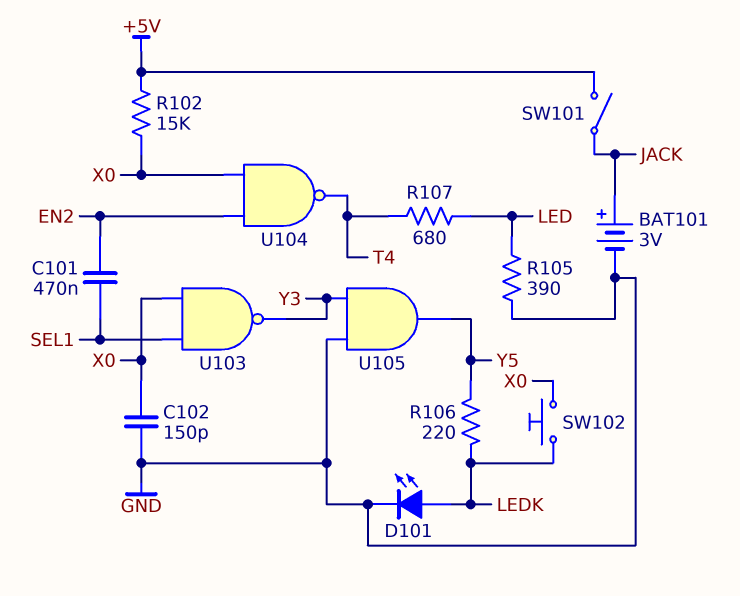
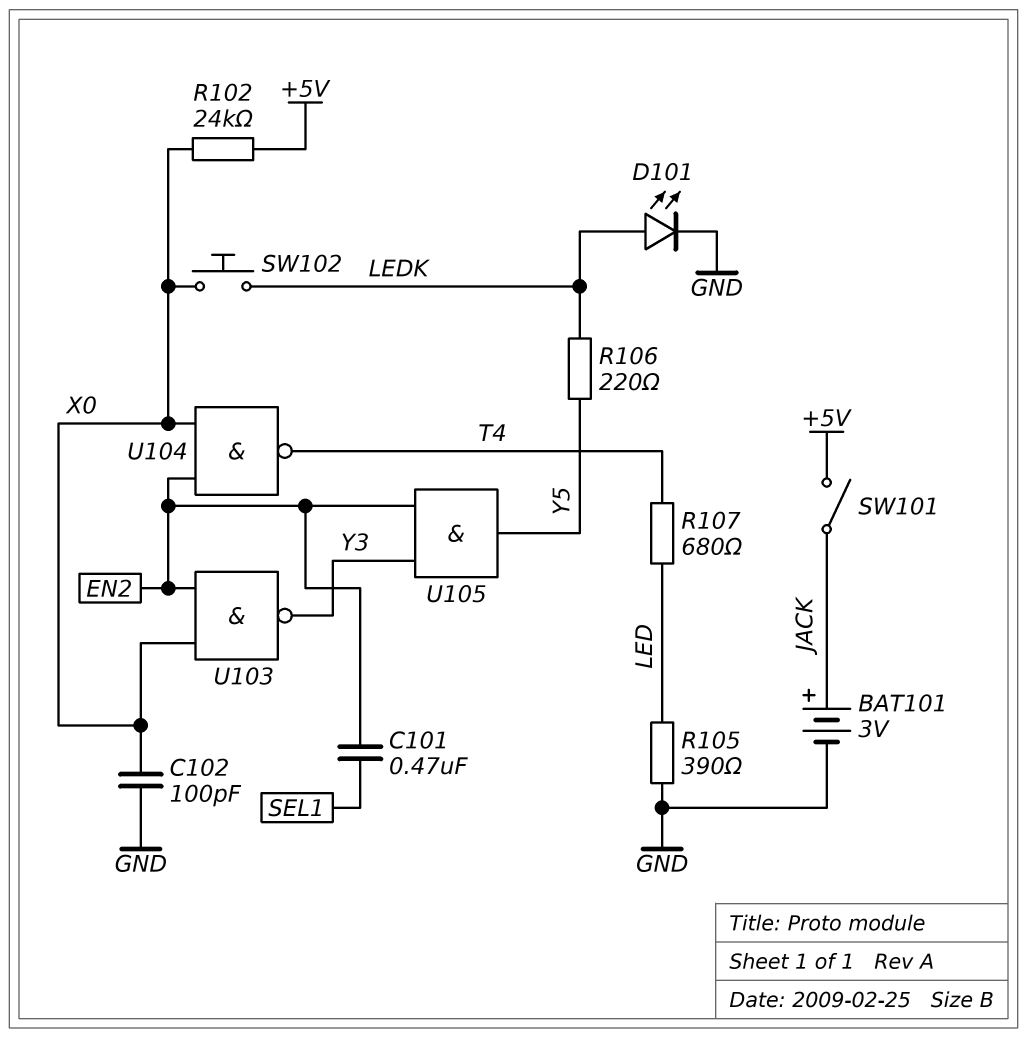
C102: 150pF (GND, X0) -> 100pF (GND, X0)
R102: 15k (+5V, X0) -> 24k (+5V, X0)
U103: NAND (in SEL1, in X0, out Y3) -> NAND (in EN2, in X0, out Y3)
U105: AND (in GND, in Y3, out Y5) -> AND (in EN2, in Y3, out Y5)

